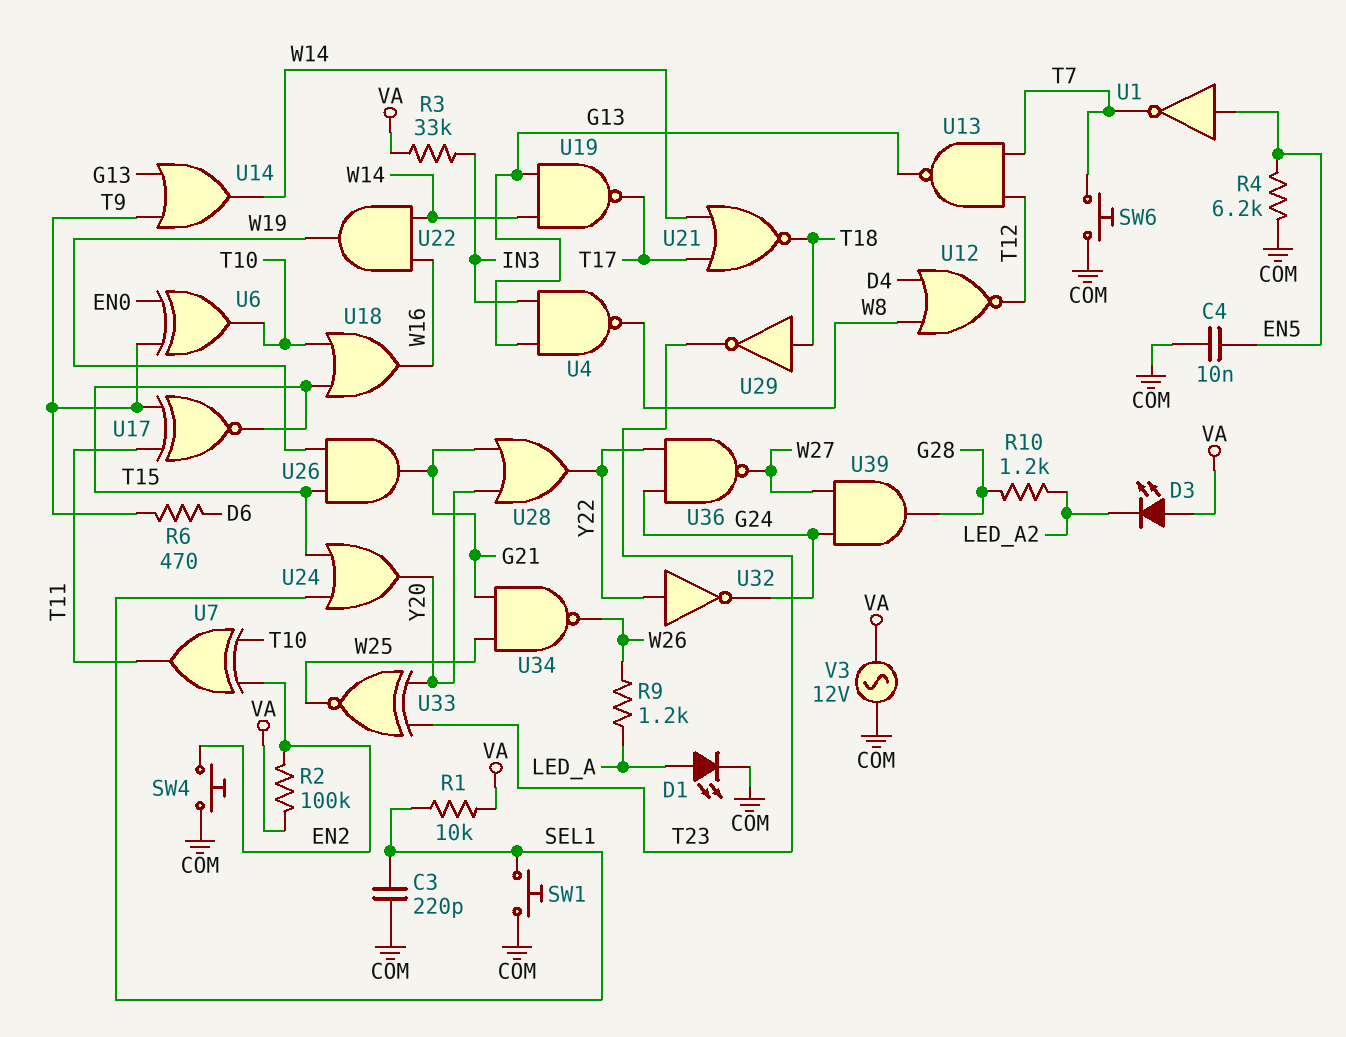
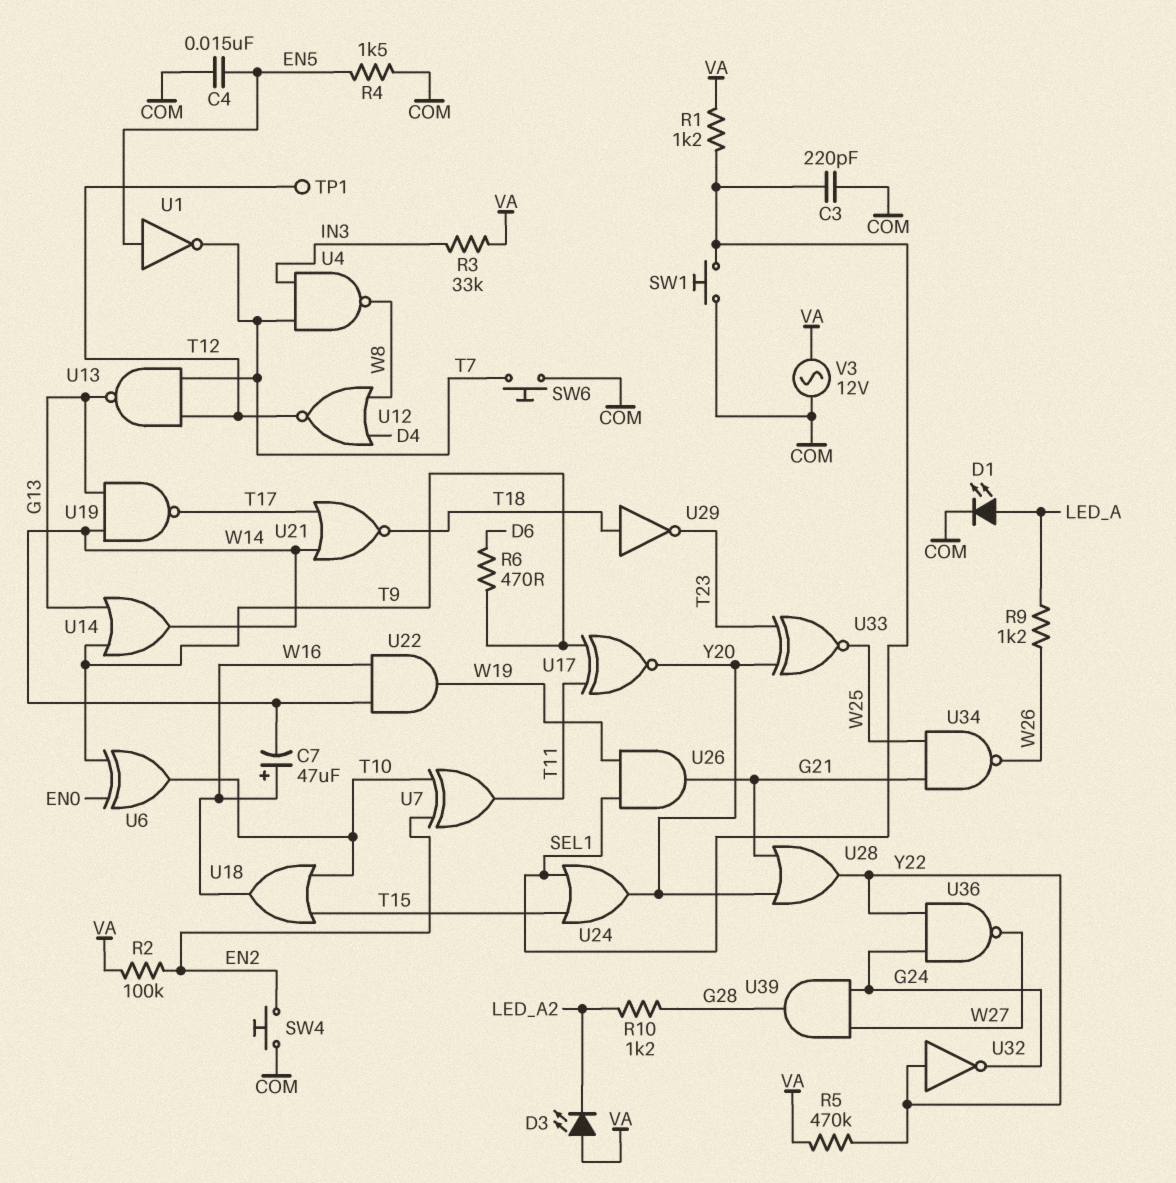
C4: 10nF (COM, EN5) -> 15nF (COM, EN5)
C7: none -> 47uF (plus W16, minus W14)
R1: 10k (SEL1, VA) -> 1.2k (SEL1, VA)
R4: 6.2k (COM, EN5) -> 1.5k (COM, EN5)
R5: none -> 470k (VA, Y22)
TP1: none -> test point (T12)
U4: NAND (in G13, in IN3, out W8) -> NAND (in IN3, in T7, out W8)
U17: XNOR (in T9, in T11, out T15) -> XNOR (in T9, in T11, out Y20)
U26: AND (in T15, in W19, out G21) -> AND (in SEL1, in W19, out G21)

